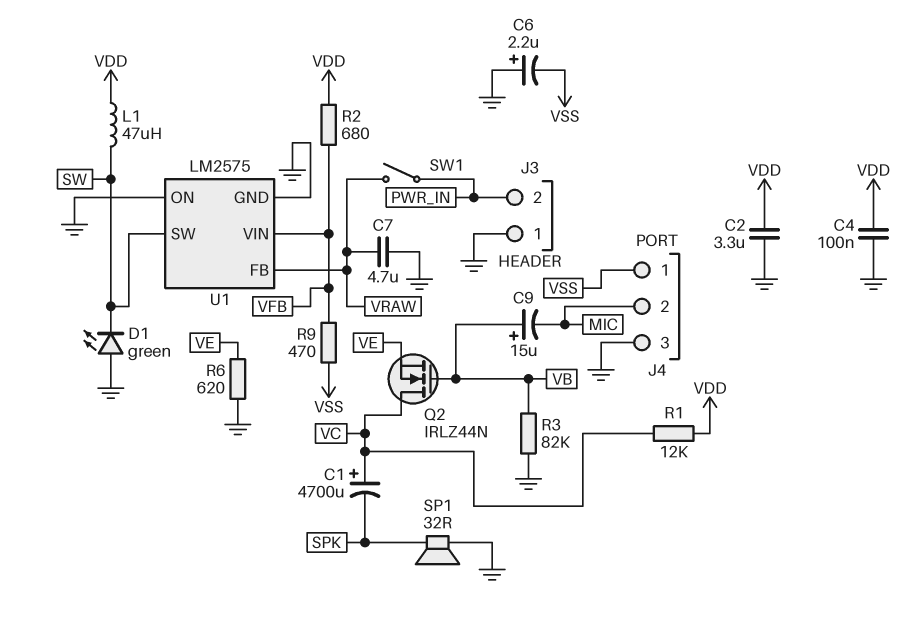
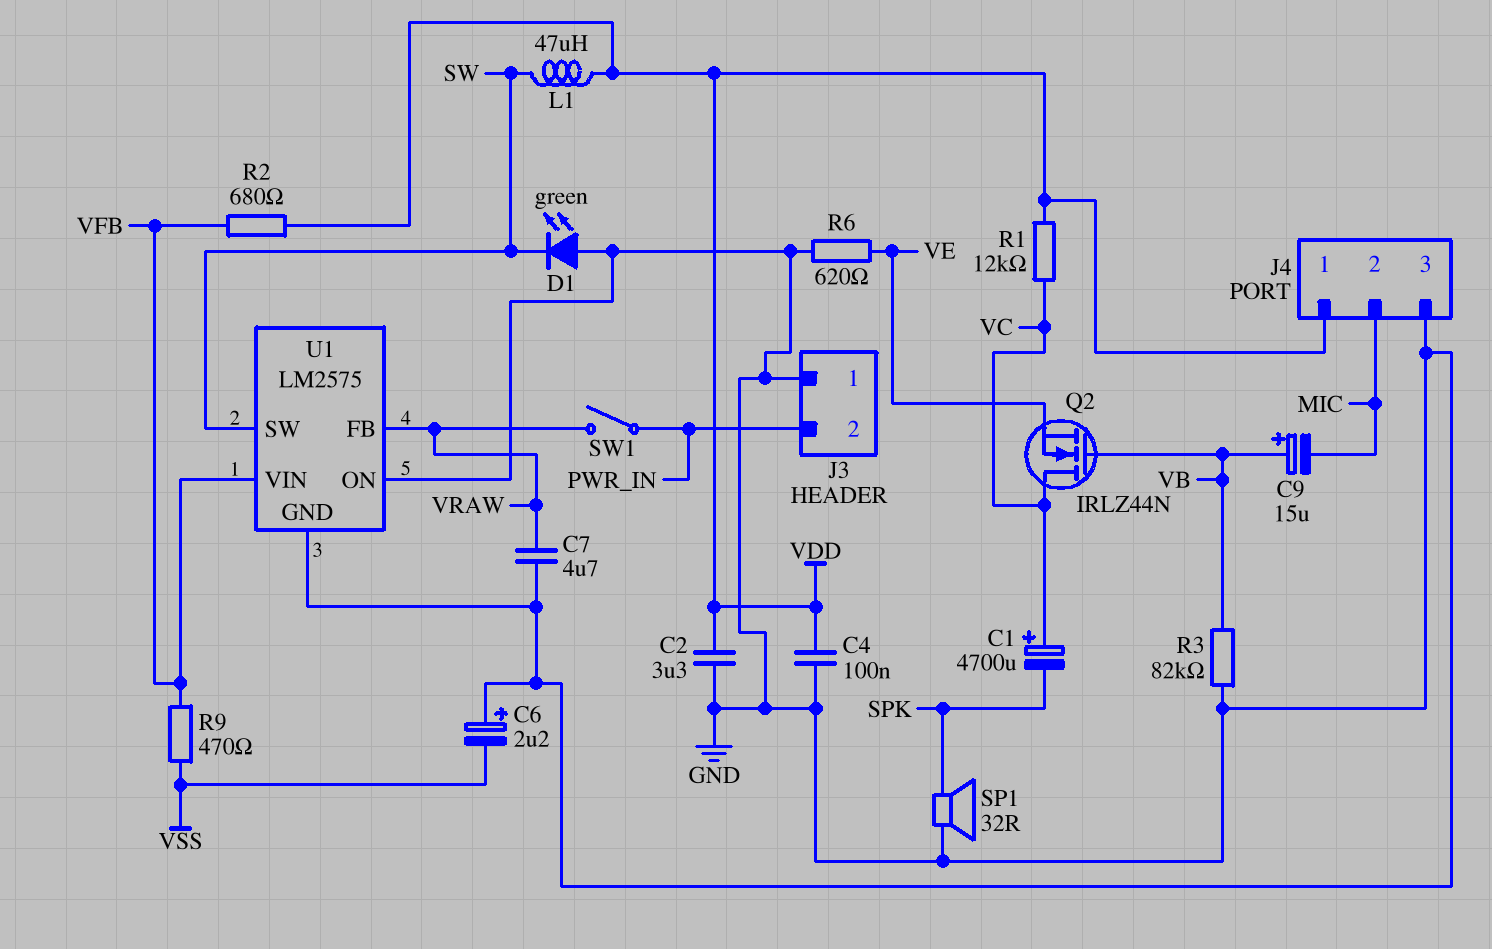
J4 pin 1: VSS -> VDD

